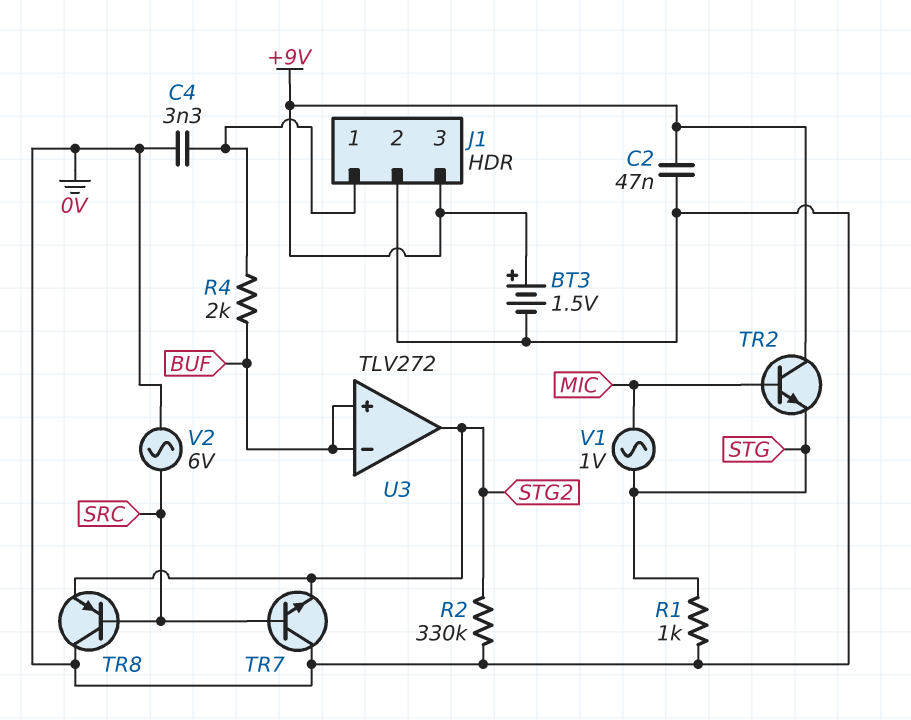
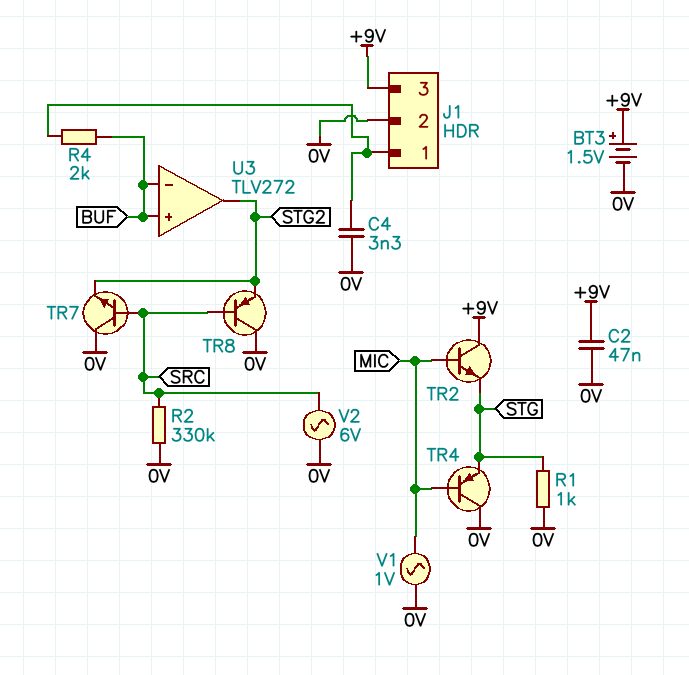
R2: 330k (0V, STG2) -> 330k (0V, SRC)
TR4: none -> PNP (B MIC, C 0V, E STG)
V1: AC 1V (MIC, STG) -> AC 1V (0V, MIC)

